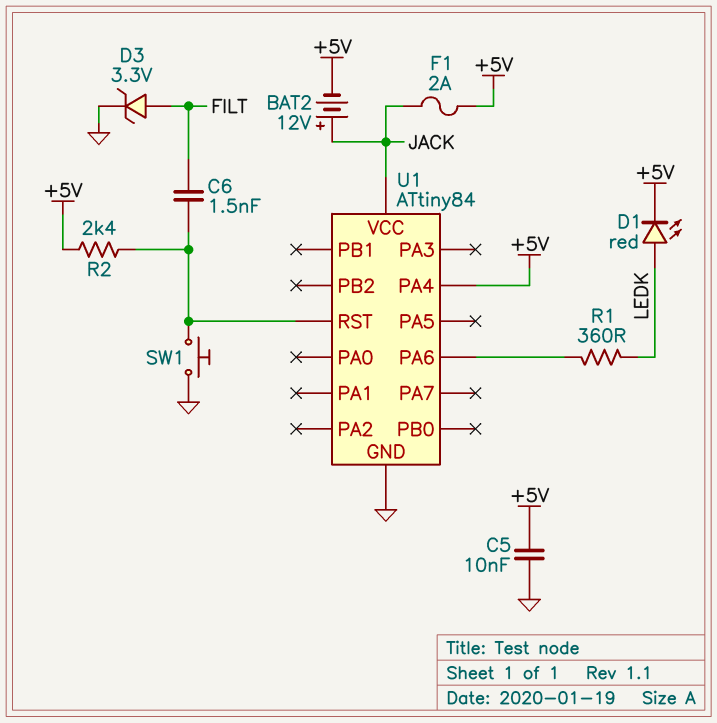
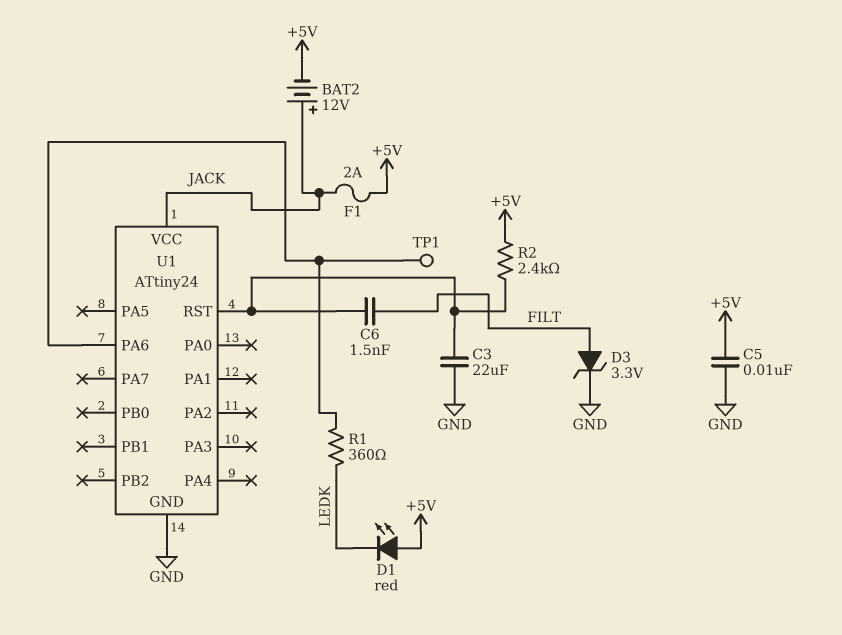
C3: none -> 22uF (GND, U1/RST)
D1: LED red (A LEDK, K +5V) -> LED red (A +5V, K LEDK)
SW1: button (GND, U1/RST) -> none
TP1: none -> test point (U1/PA6)
U1: ATtiny84 -> ATtiny24
U1 pin PA4: +5V -> none

